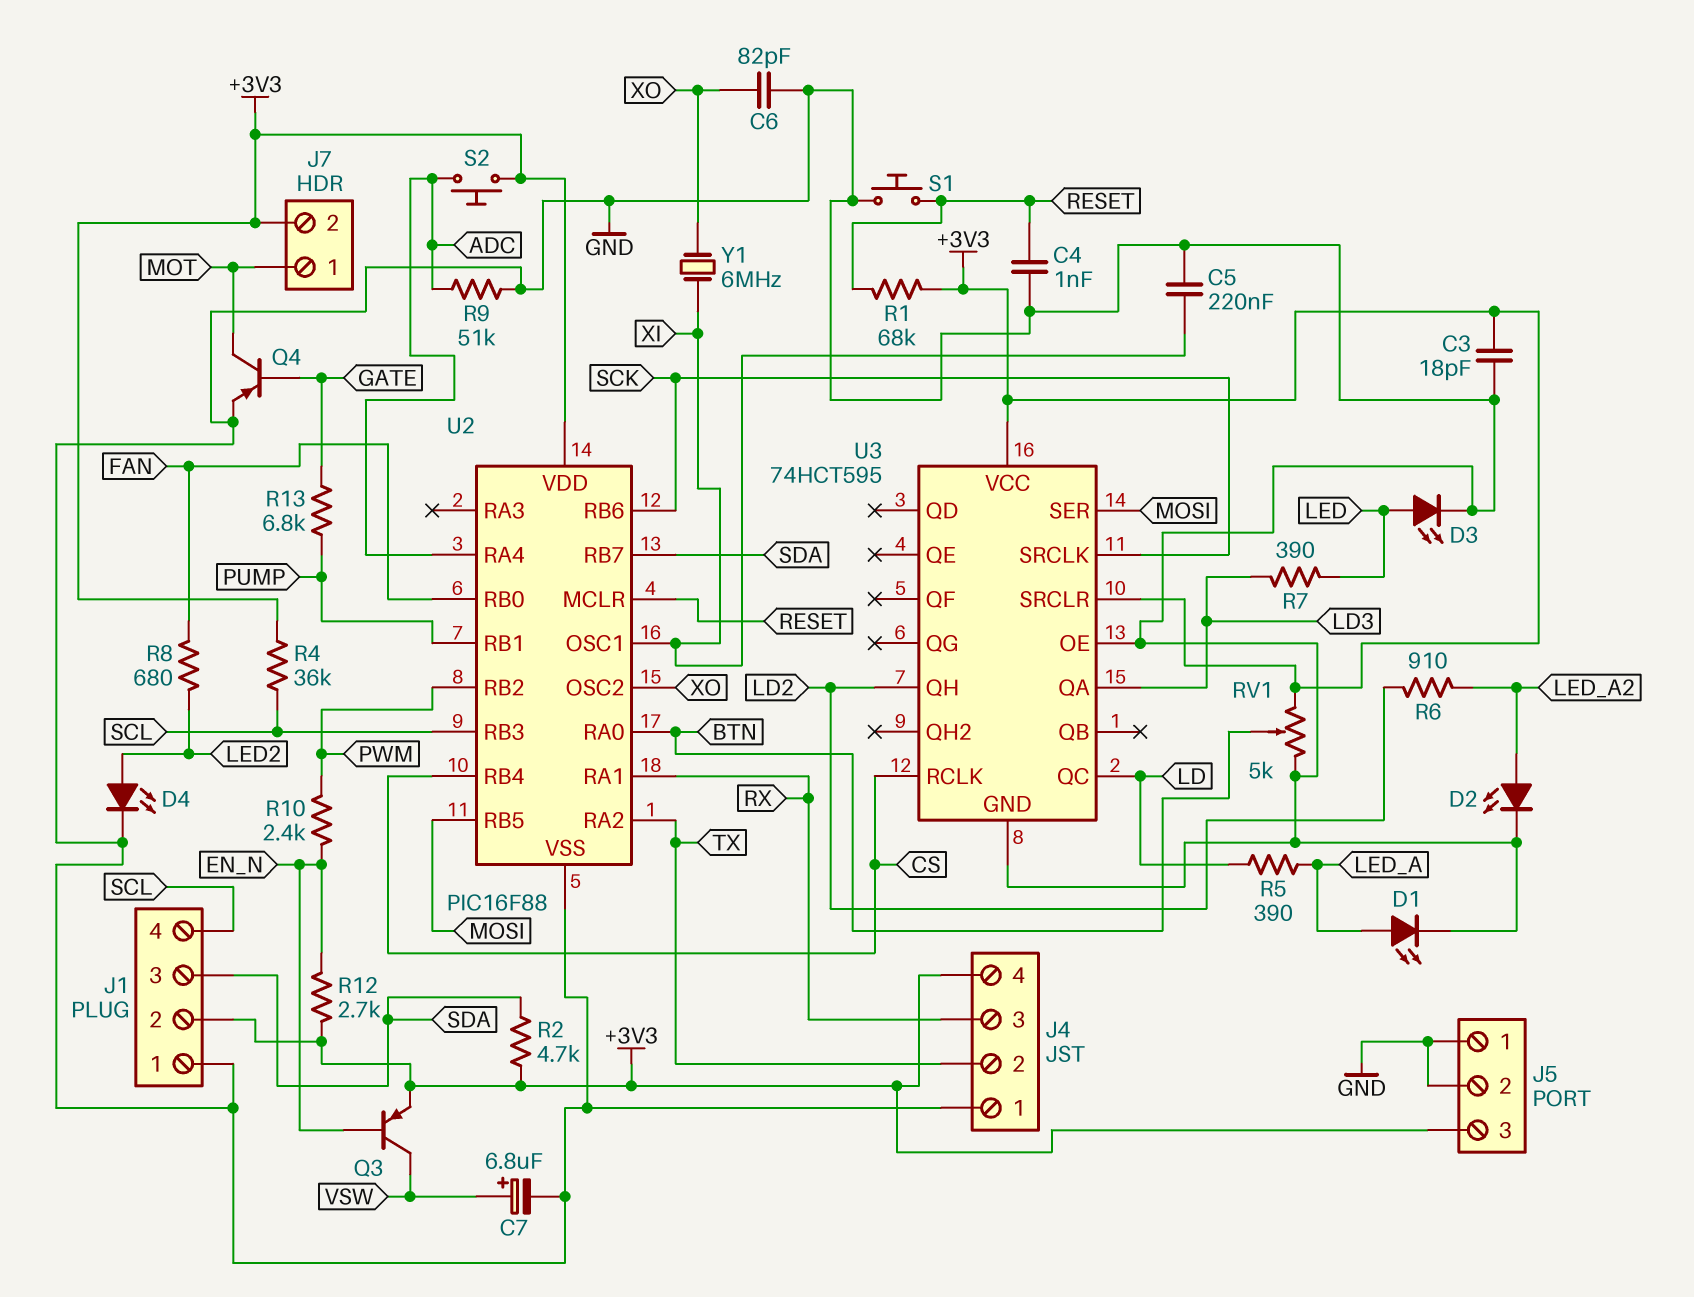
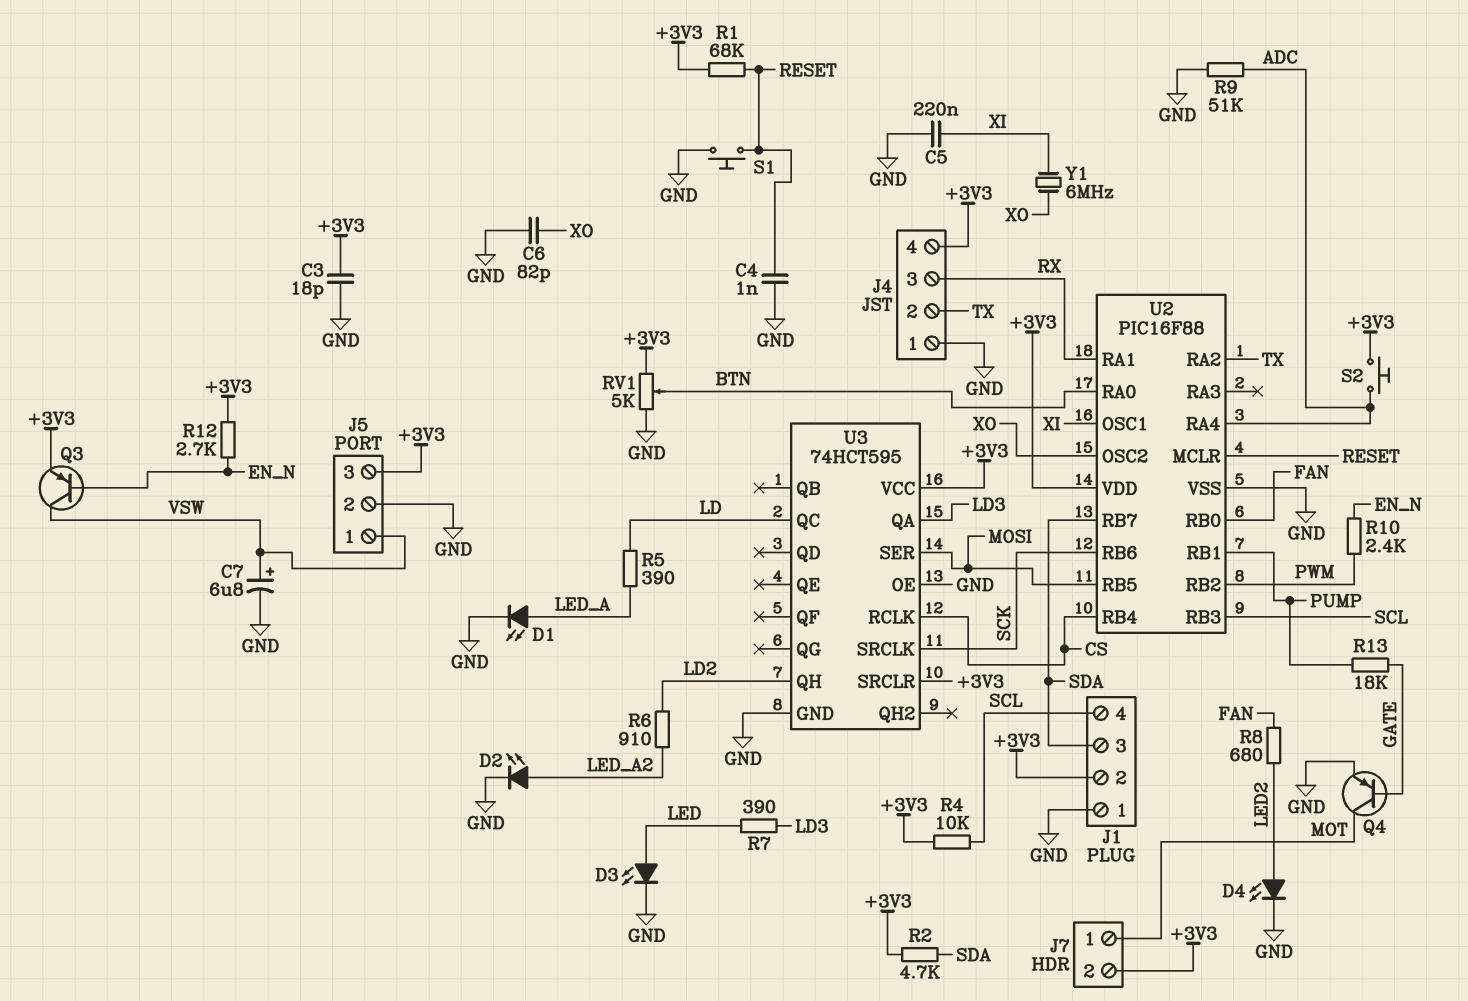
J5 pin 1: GND -> VSW
R4: 36k (+3V3, SCL) -> 10k (+3V3, SCL)
R13: 6.8k (GATE, PUMP) -> 18k (GATE, PUMP)

